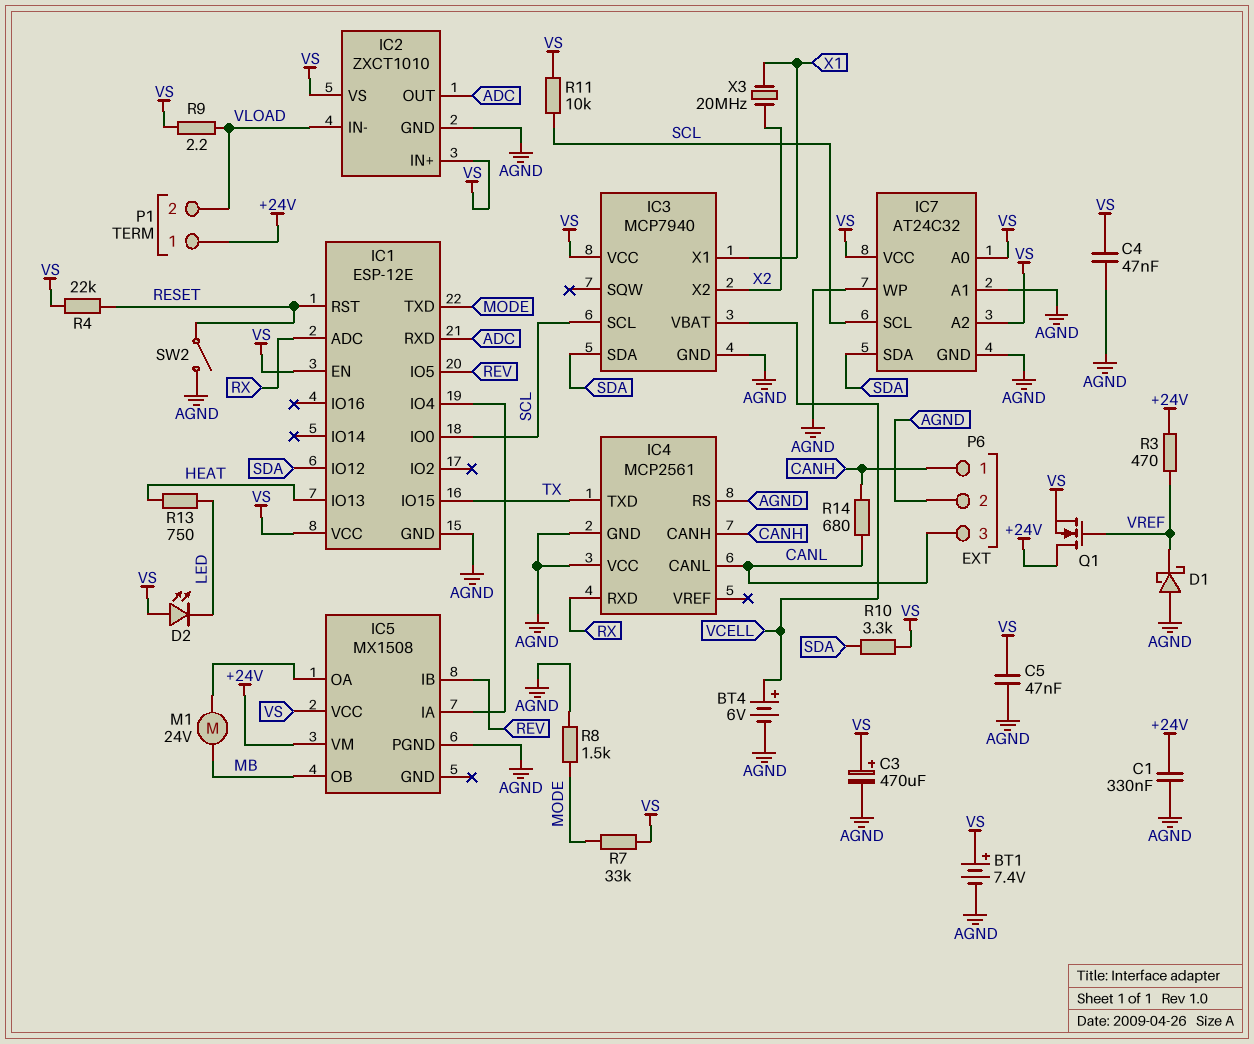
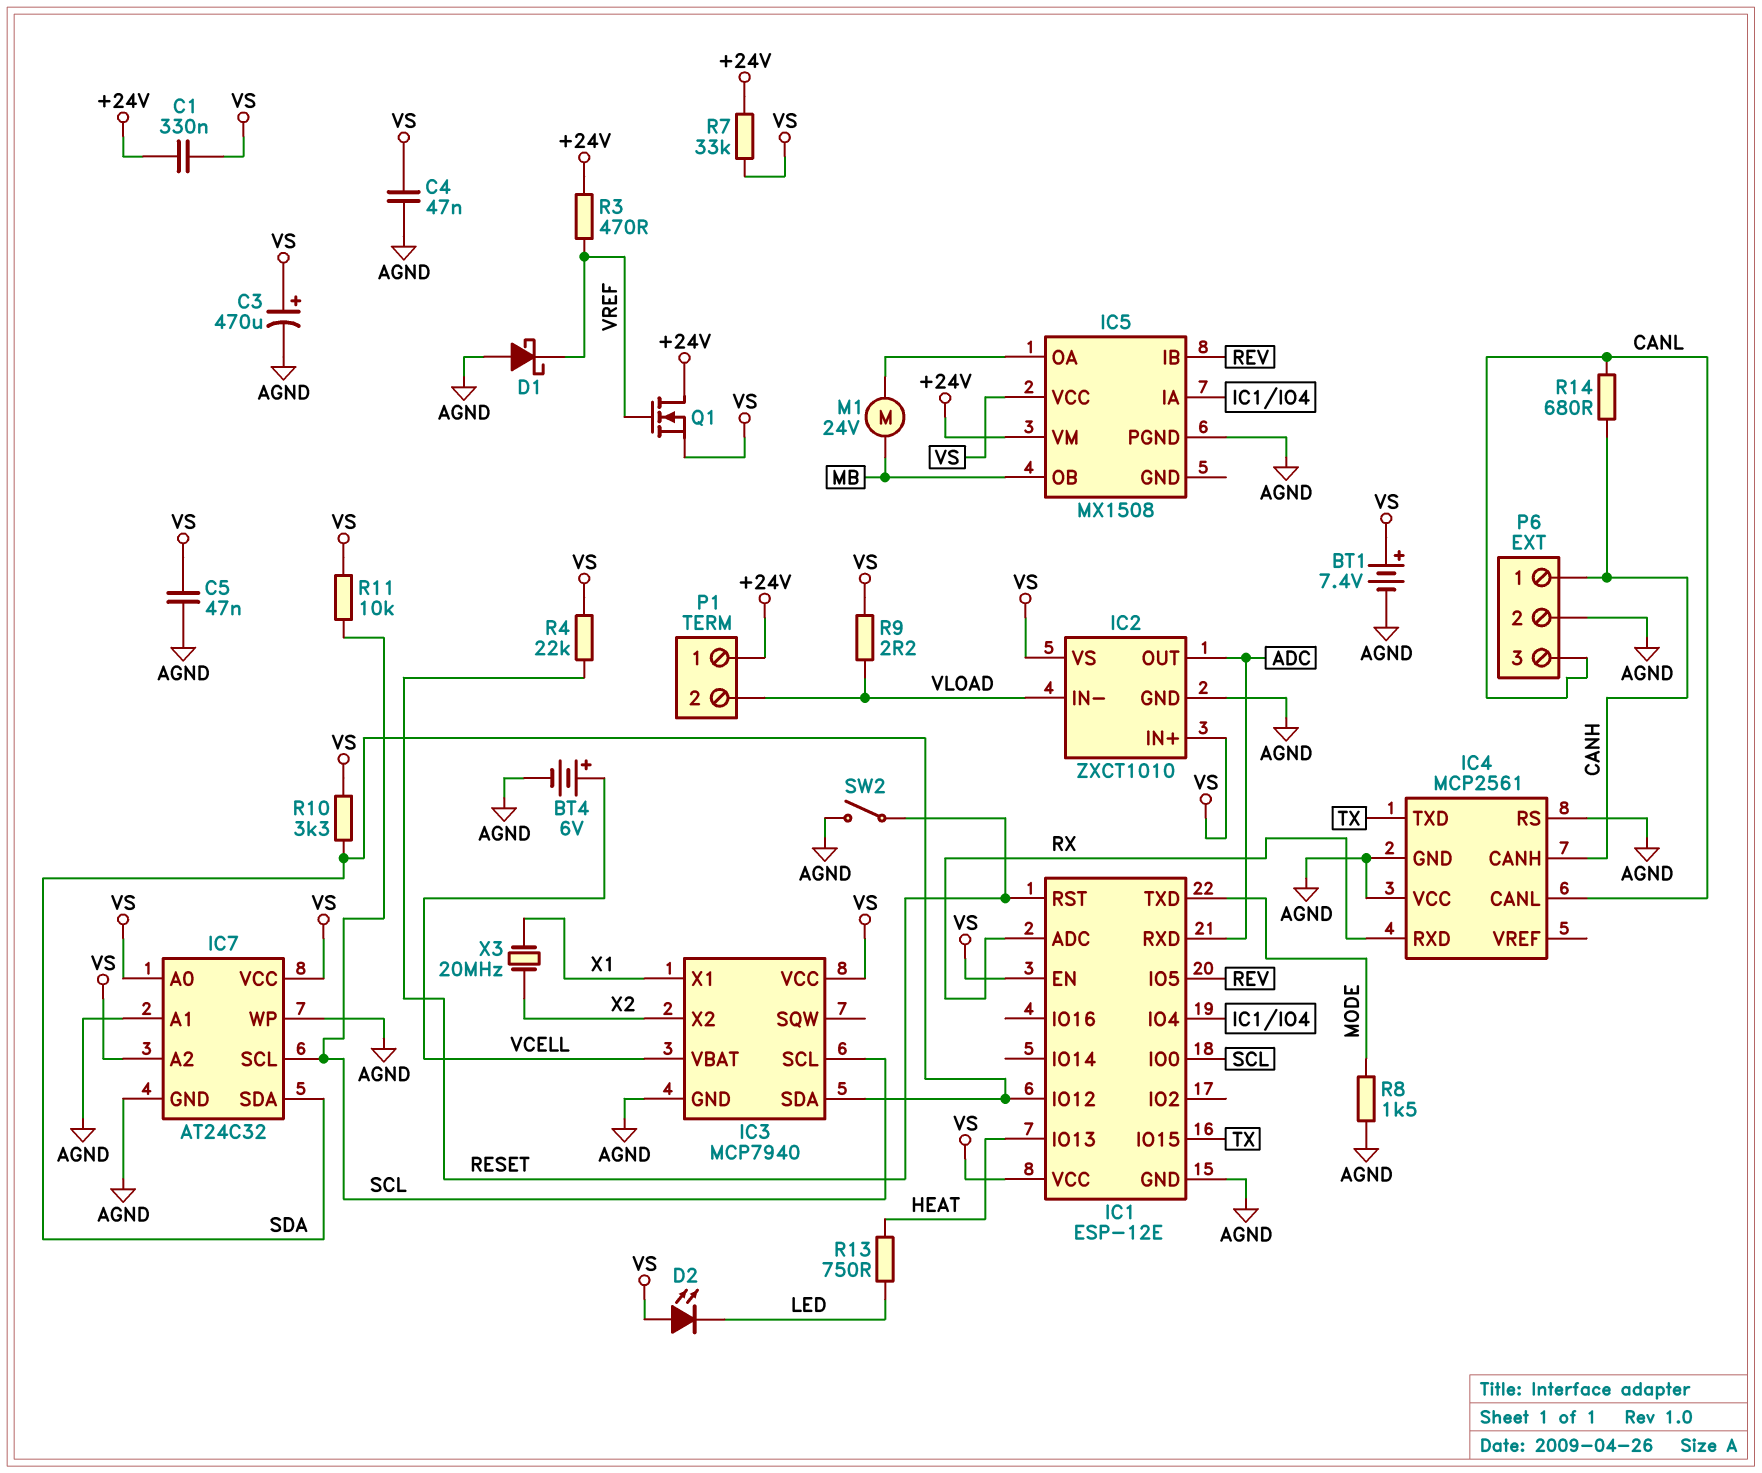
C1: 330nF (+24V, AGND) -> 330nF (+24V, VS)
R7: 33k (MODE, VS) -> 33k (+24V, VS)

